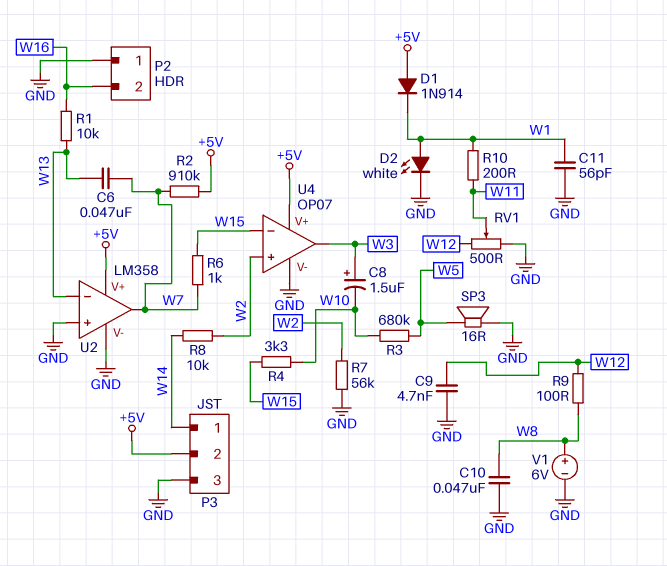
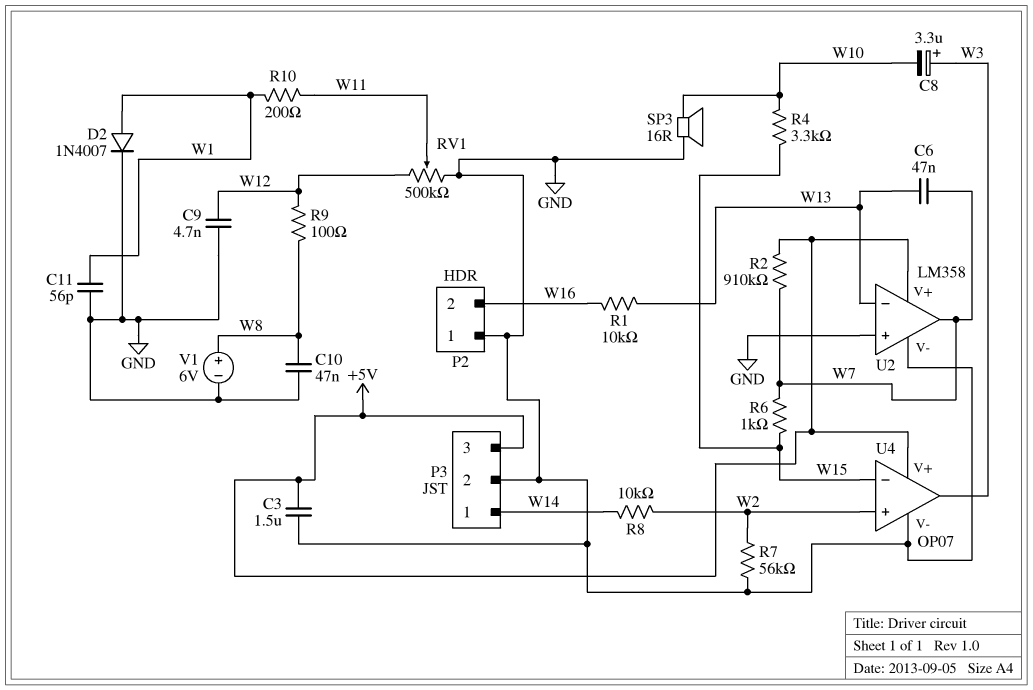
C3: none -> 1.5uF (+5V, GND)
C8: 1.5uF (plus W3, minus W10) -> 3.3uF (plus W3, minus W10)
D1: diode 1N914 (A +5V, K W1) -> none
D2: LED white (A W1, K GND) -> diode 1N4007 (A W1, K GND)
P3 pin 2: +5V -> GND
P3 pin 3: GND -> +5V
R3: 680k (W5, W10) -> none
RV1: 500 (GND, W12, wiper W11) -> 500k (GND, W12, wiper W11)
SP3: speaker 16R (GND, W5) -> speaker 16R (GND, W10)

